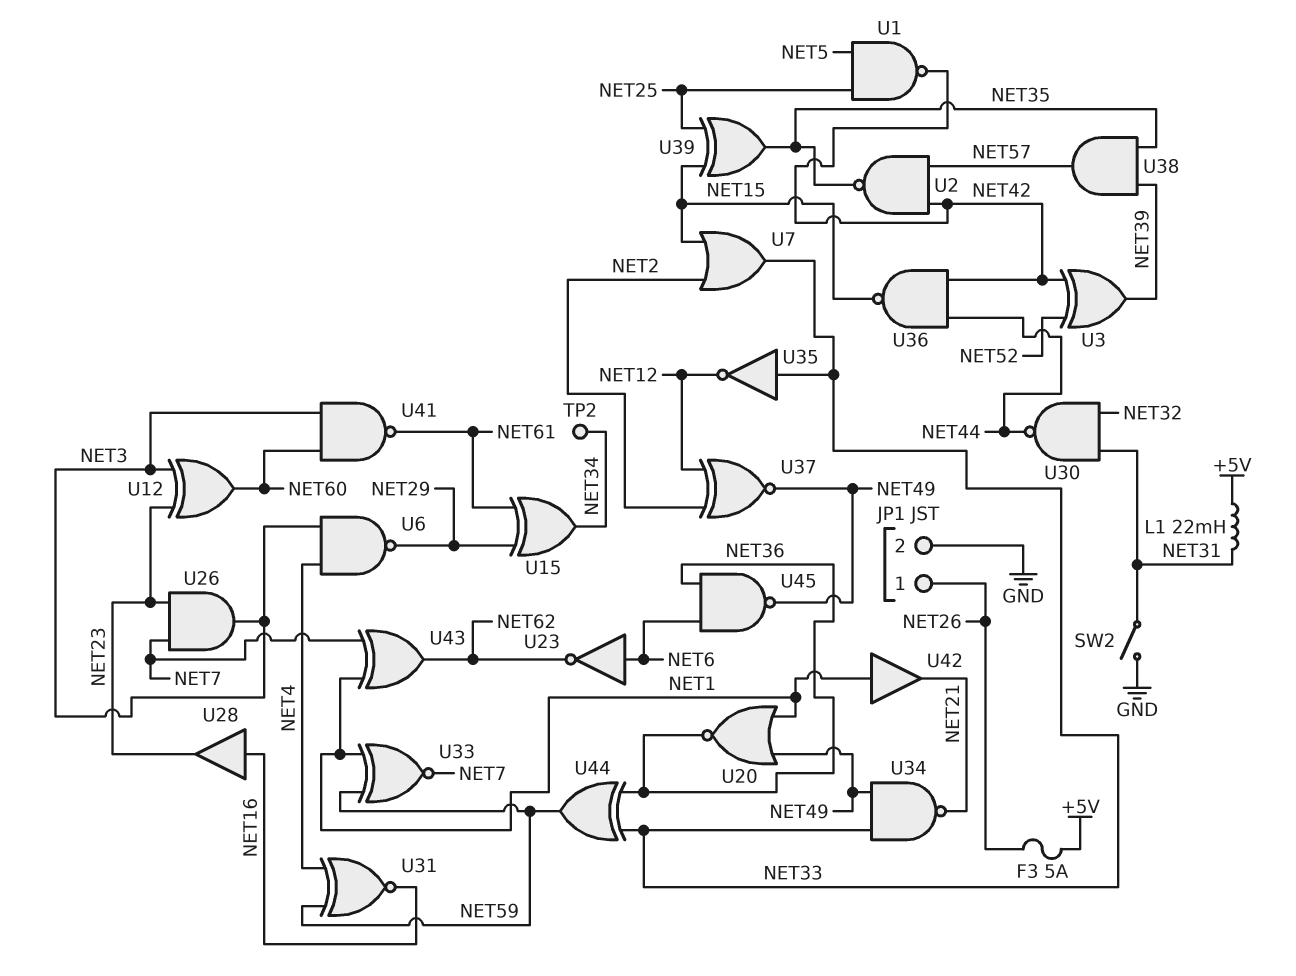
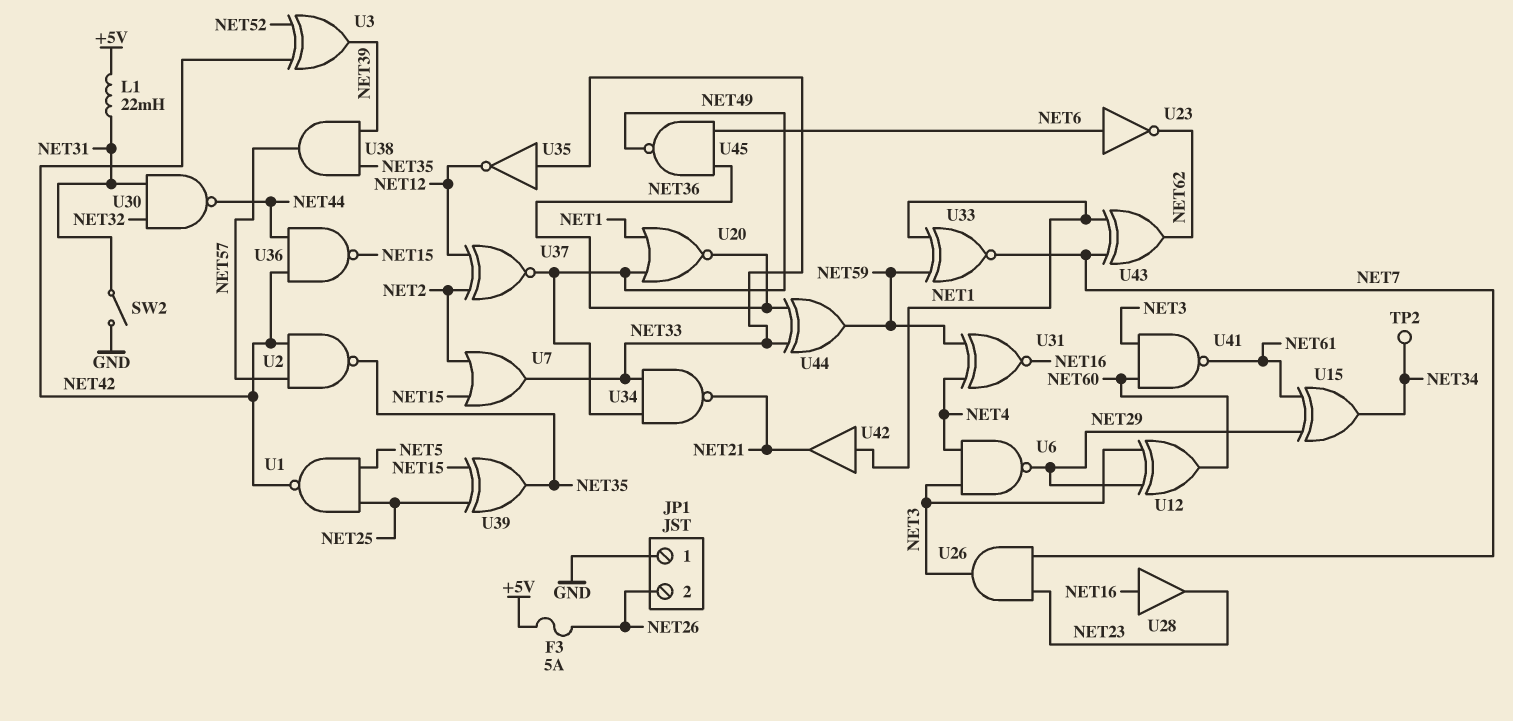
JP1 pin 1: NET26 -> GND
JP1 pin 2: GND -> NET26
U12: XOR (in NET3, in NET23, out NET60) -> XOR (in NET3, in NET29, out NET60)

